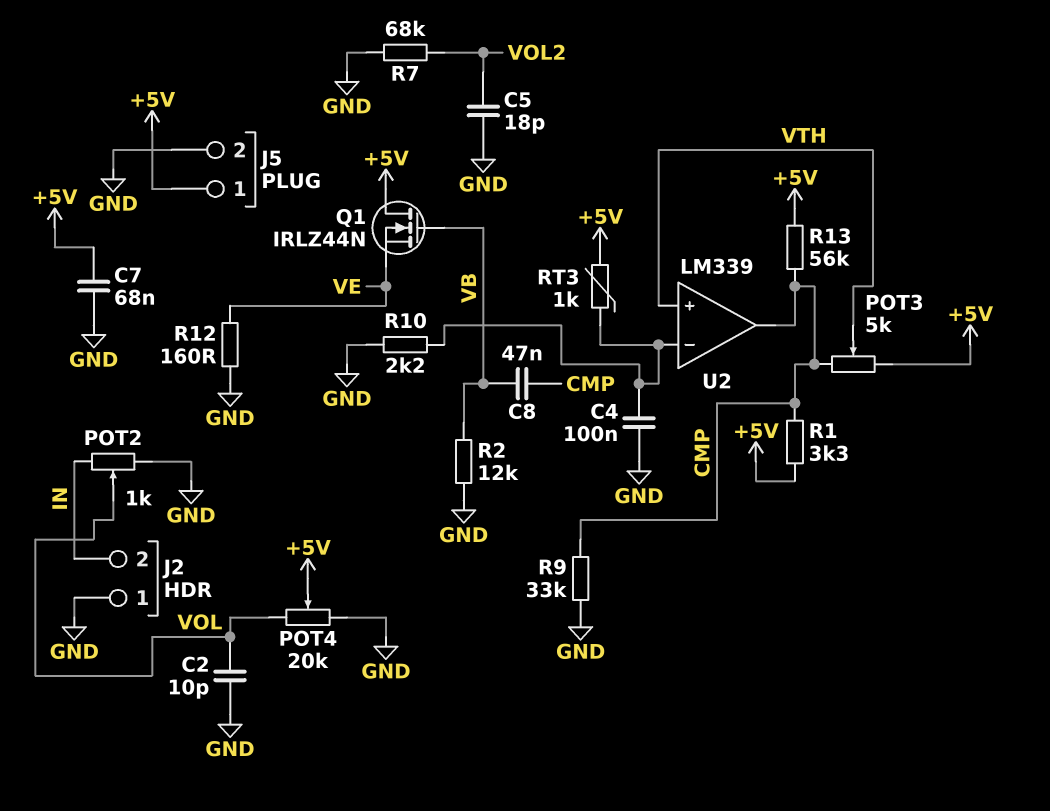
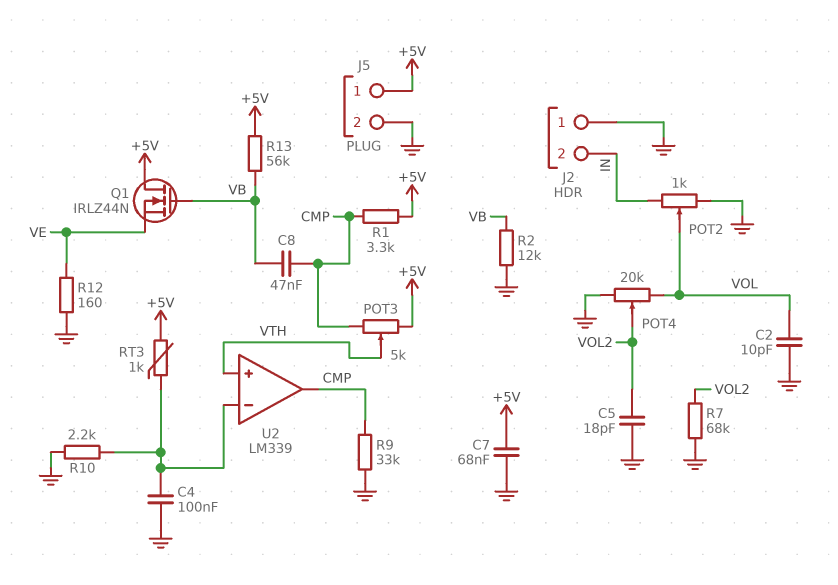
POT4: 20k (GND, VOL, wiper +5V) -> 20k (GND, VOL, wiper VOL2)
R13: 56k (+5V, CMP) -> 56k (+5V, VB)

